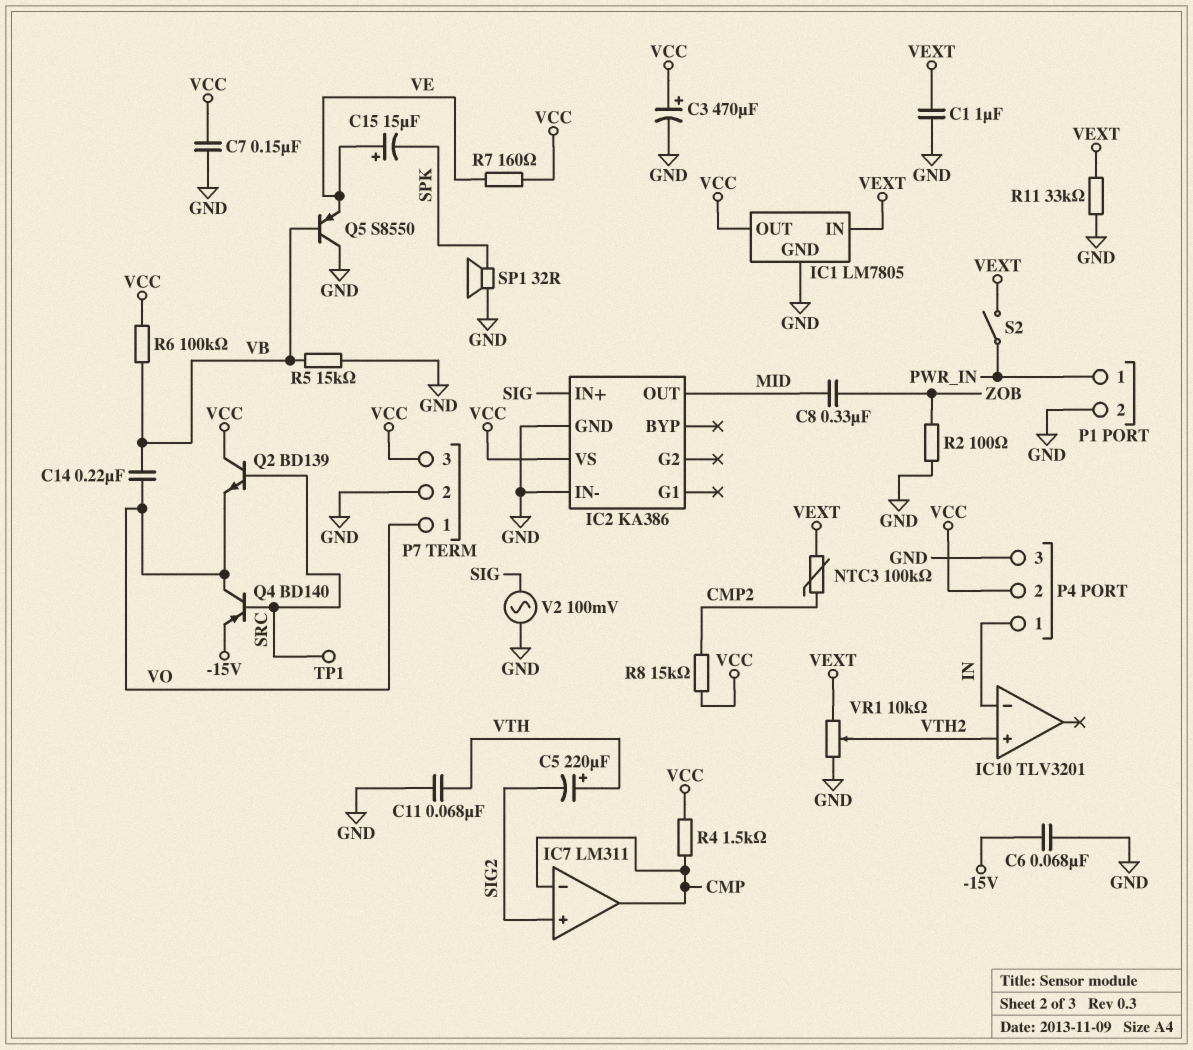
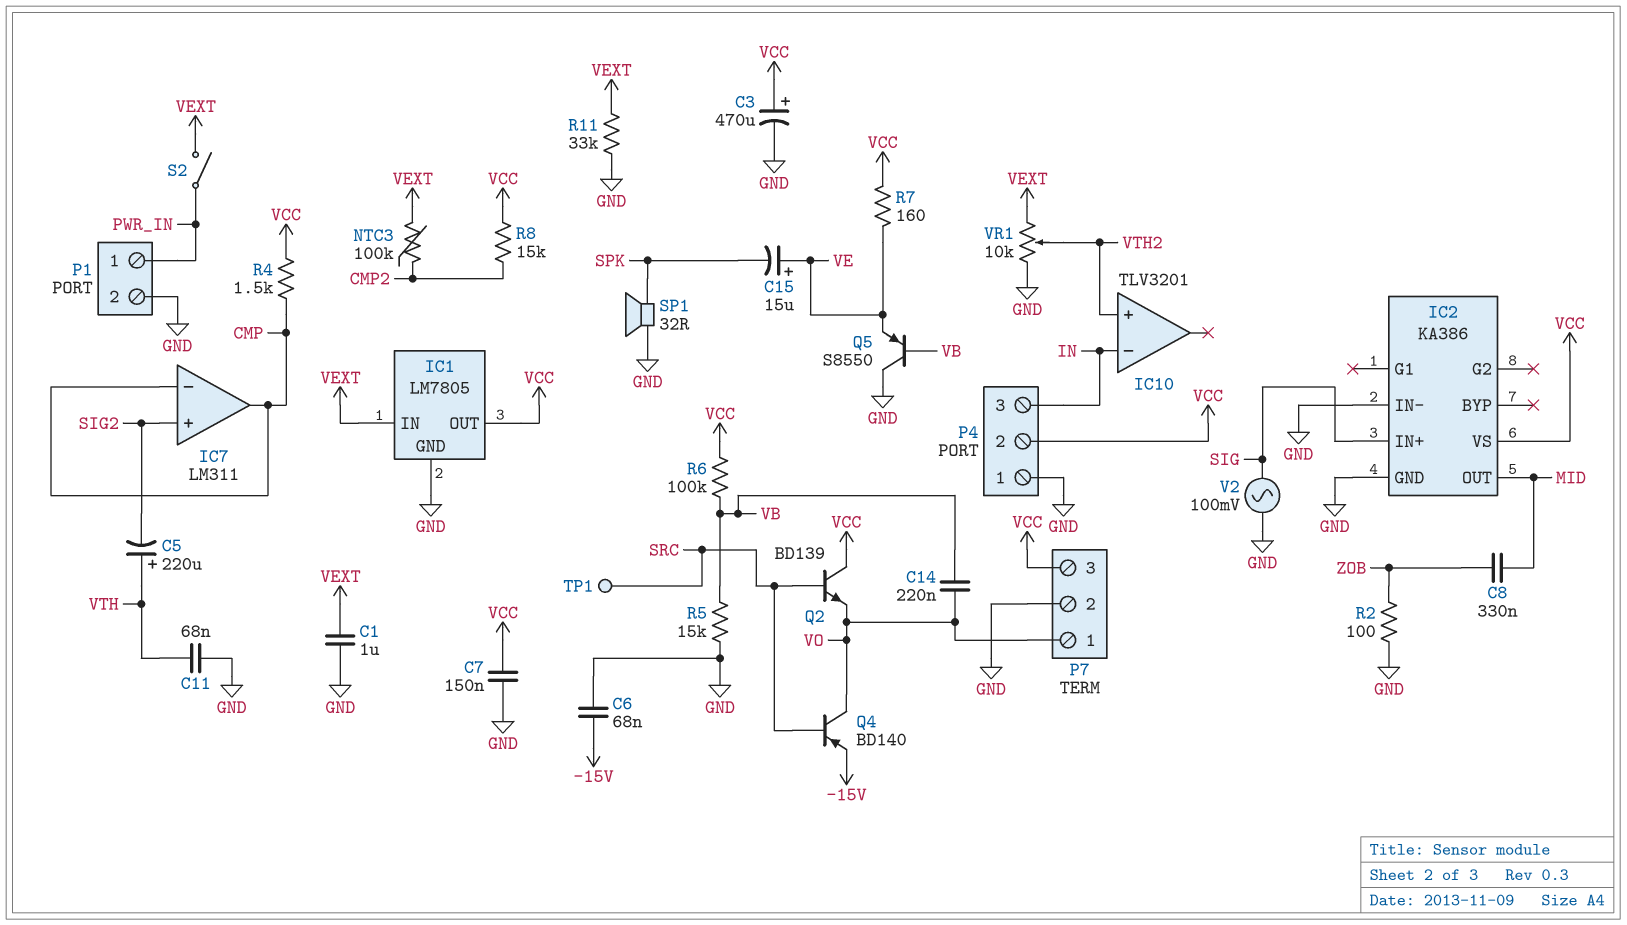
P4 pin 1: IN -> GND
P4 pin 3: GND -> IN

